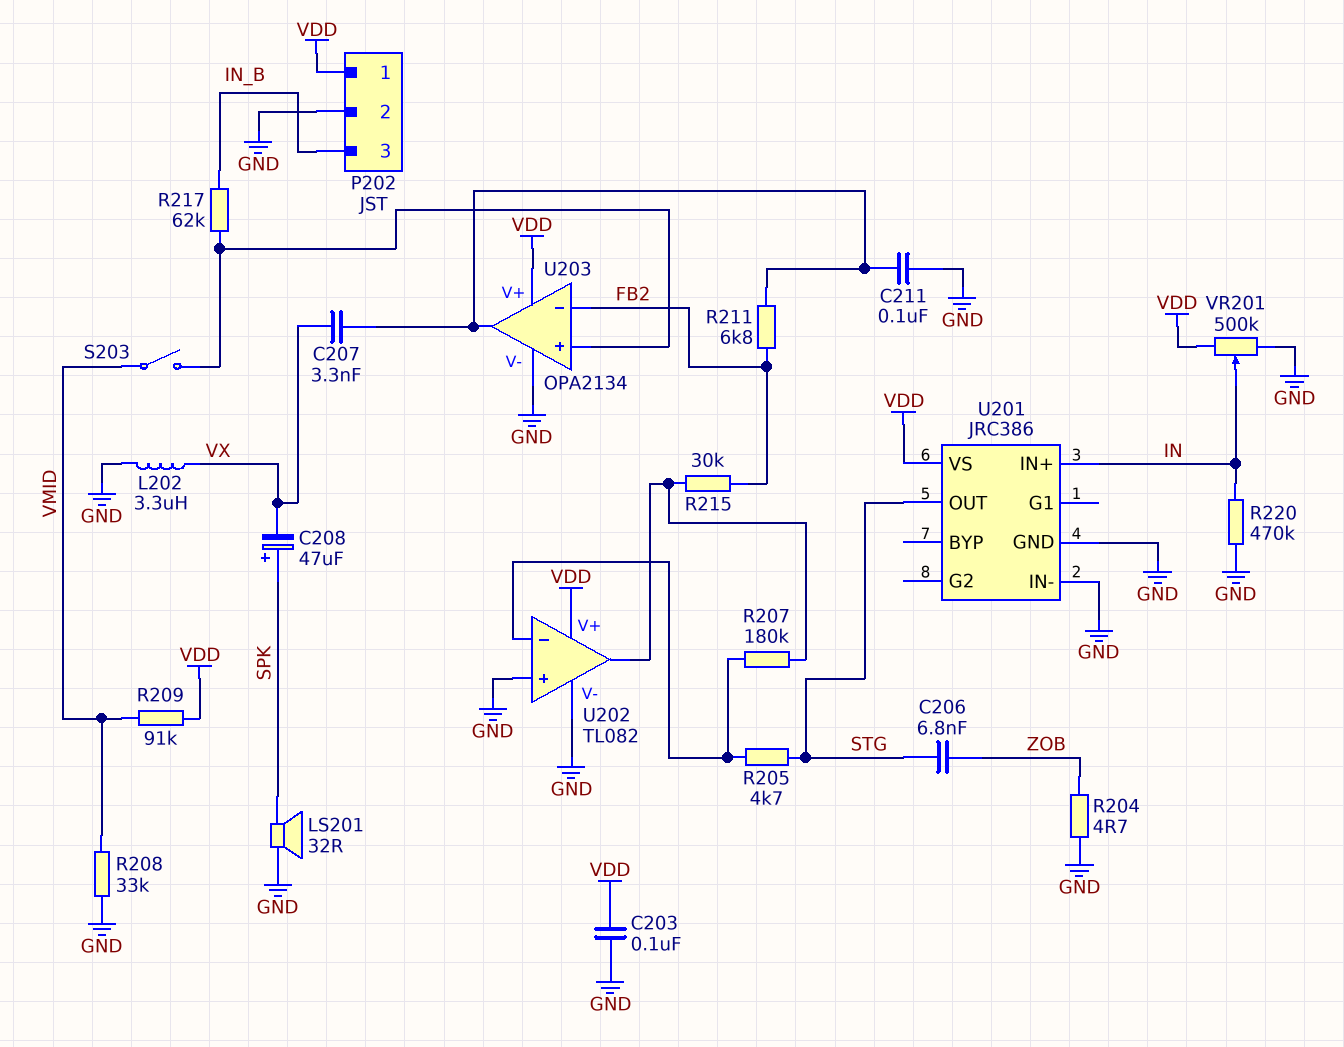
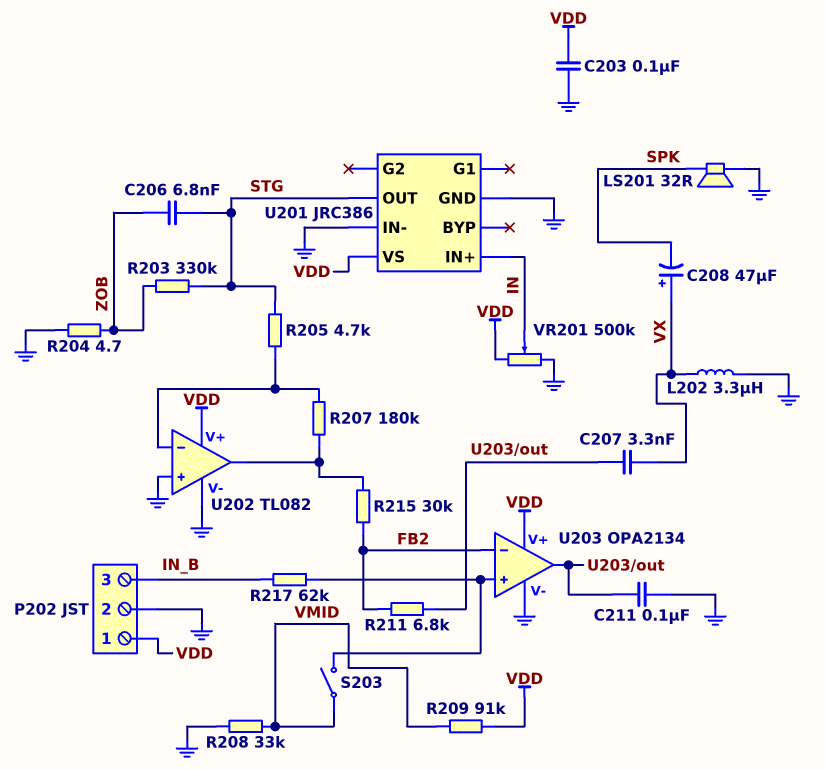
C208: 47uF (plus SPK, minus VX) -> 47uF (plus VX, minus SPK)
R203: none -> 330k (STG, ZOB)
R220: 470k (GND, IN) -> none

